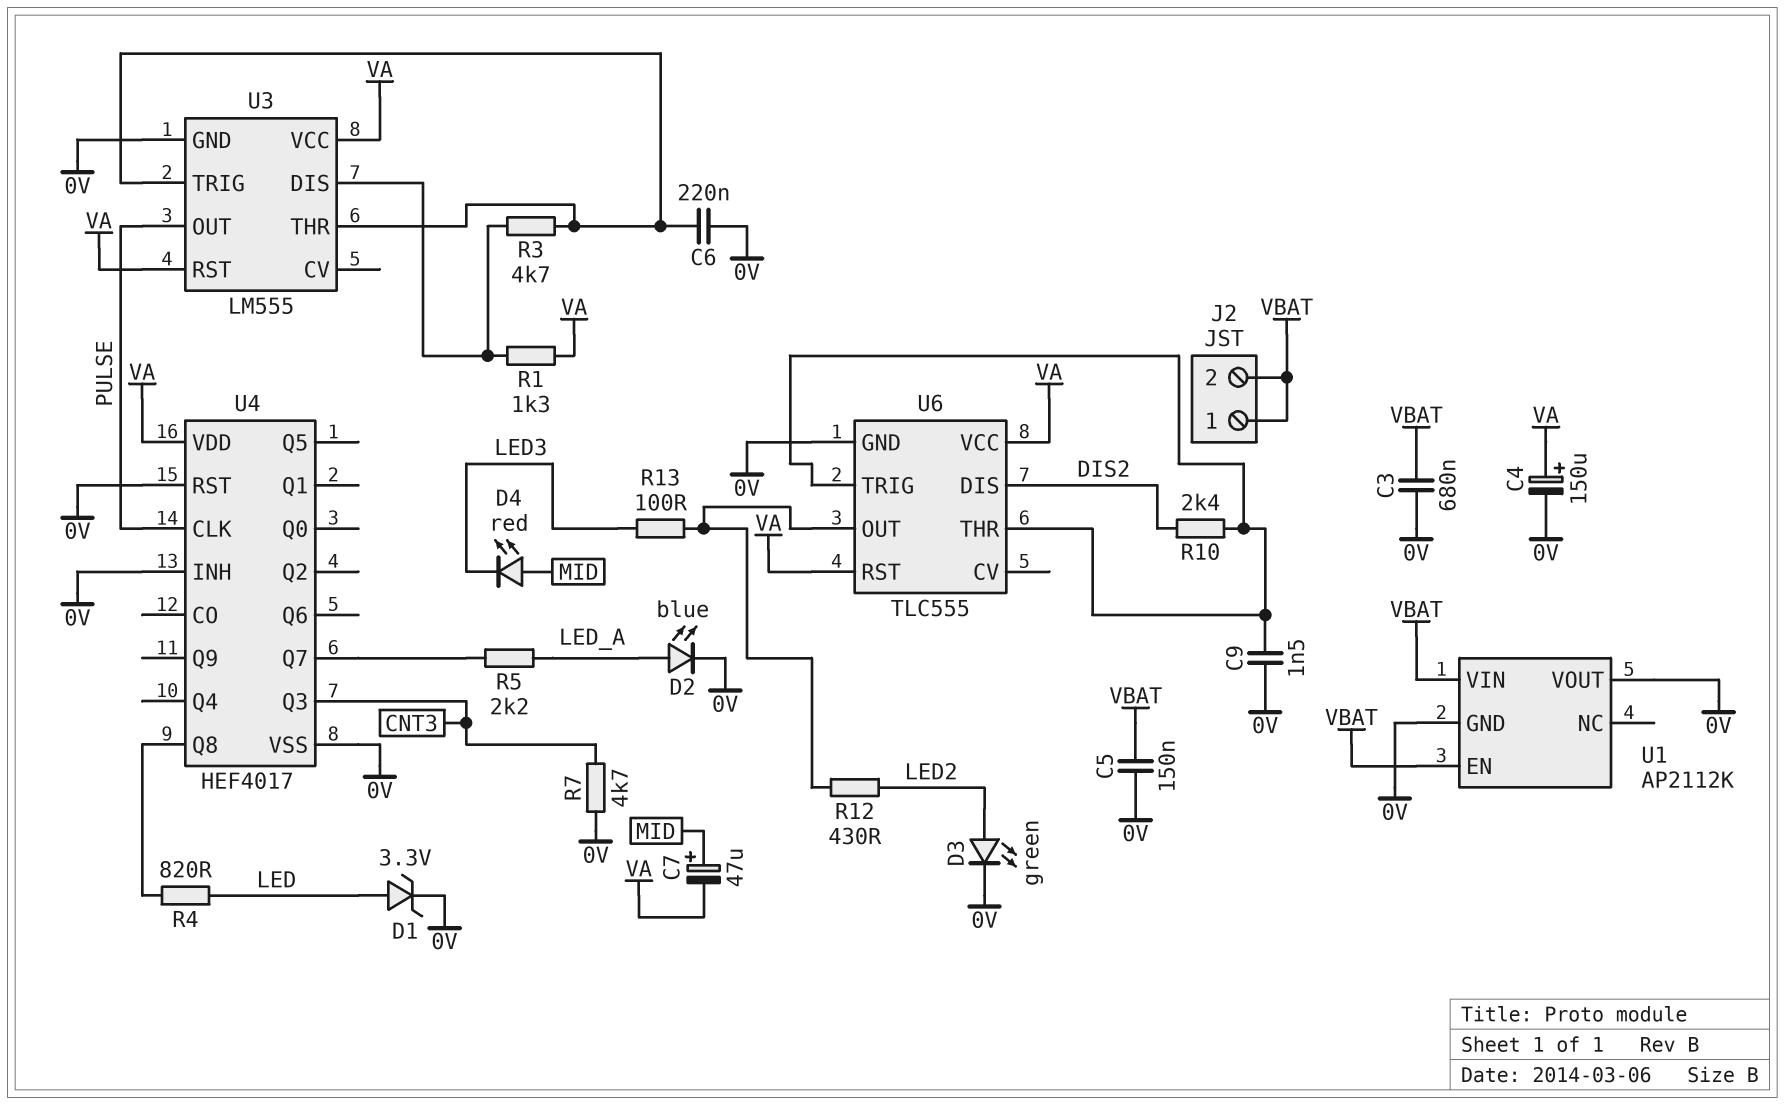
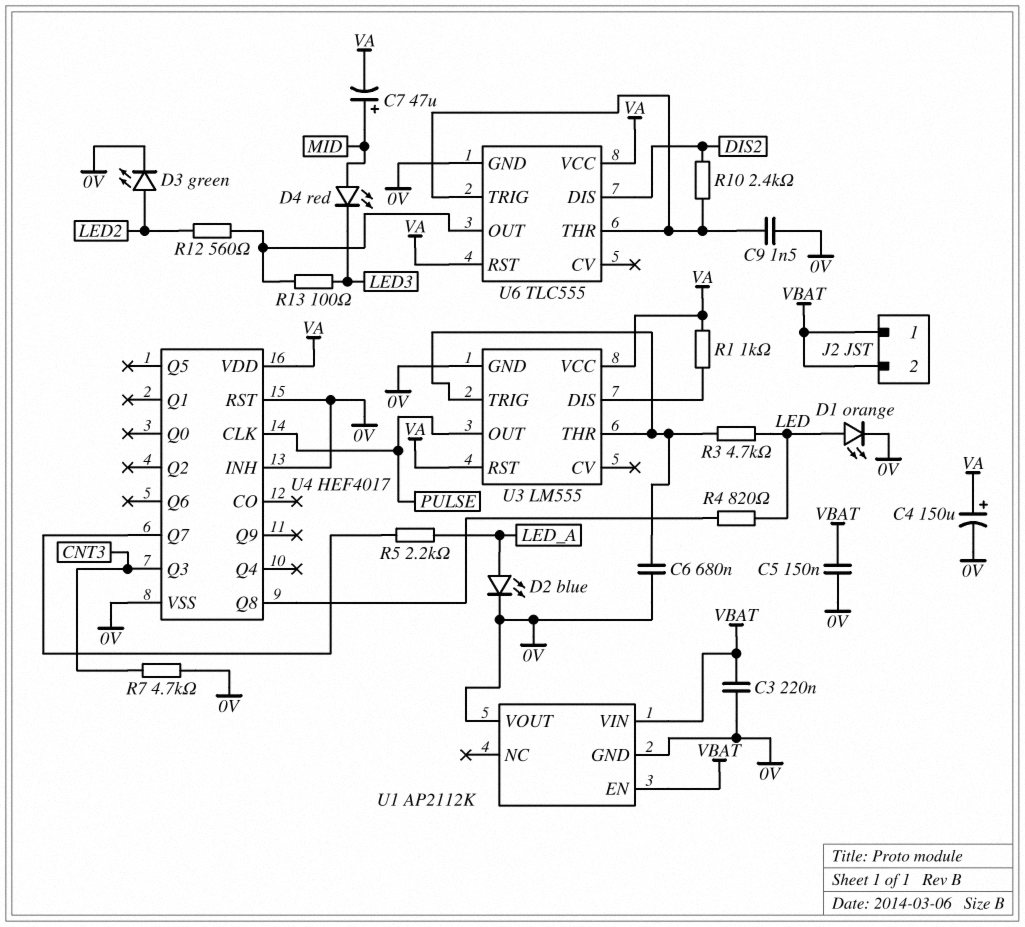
C3: 680nF (0V, VBAT) -> 220nF (0V, VBAT)
C6: 220nF (0V, U3/THR) -> 680nF (0V, U3/THR)
D1: zener 3.3V (A LED, K 0V) -> LED orange (A LED, K 0V)
R1: 1.3k (U3/DIS, VA) -> 1k (U3/DIS, VA)
R3: 4.7k (U3/DIS, U3/THR) -> 4.7k (LED, U3/THR)
R12: 430 (LED2, U6/OUT) -> 560 (LED2, U6/OUT)

